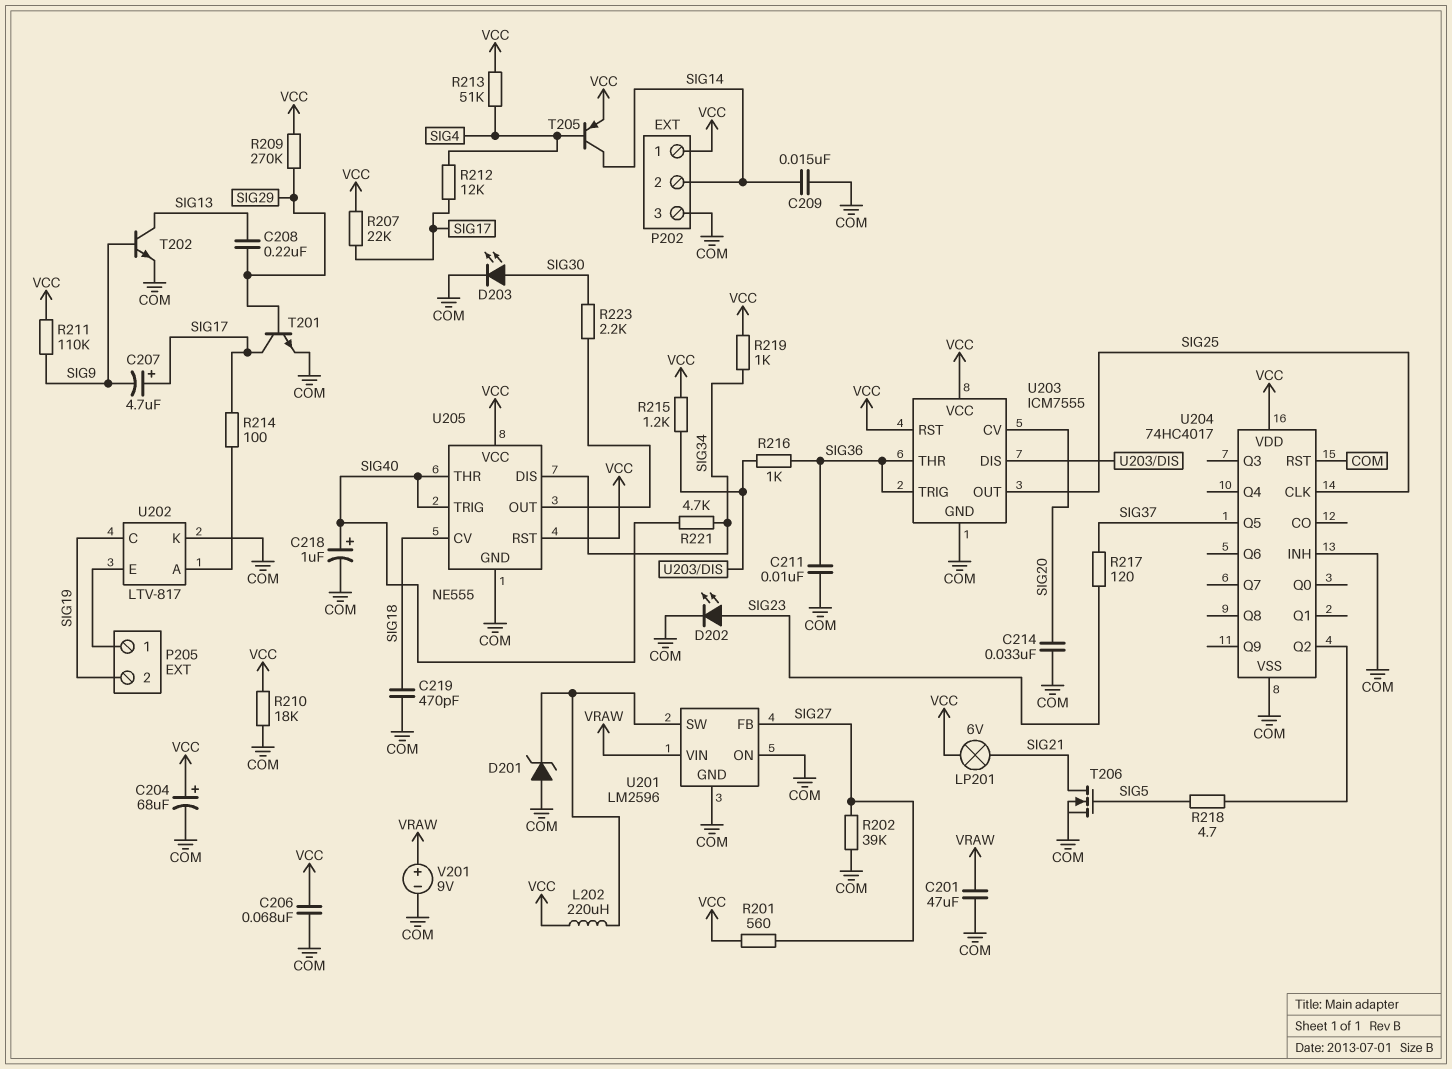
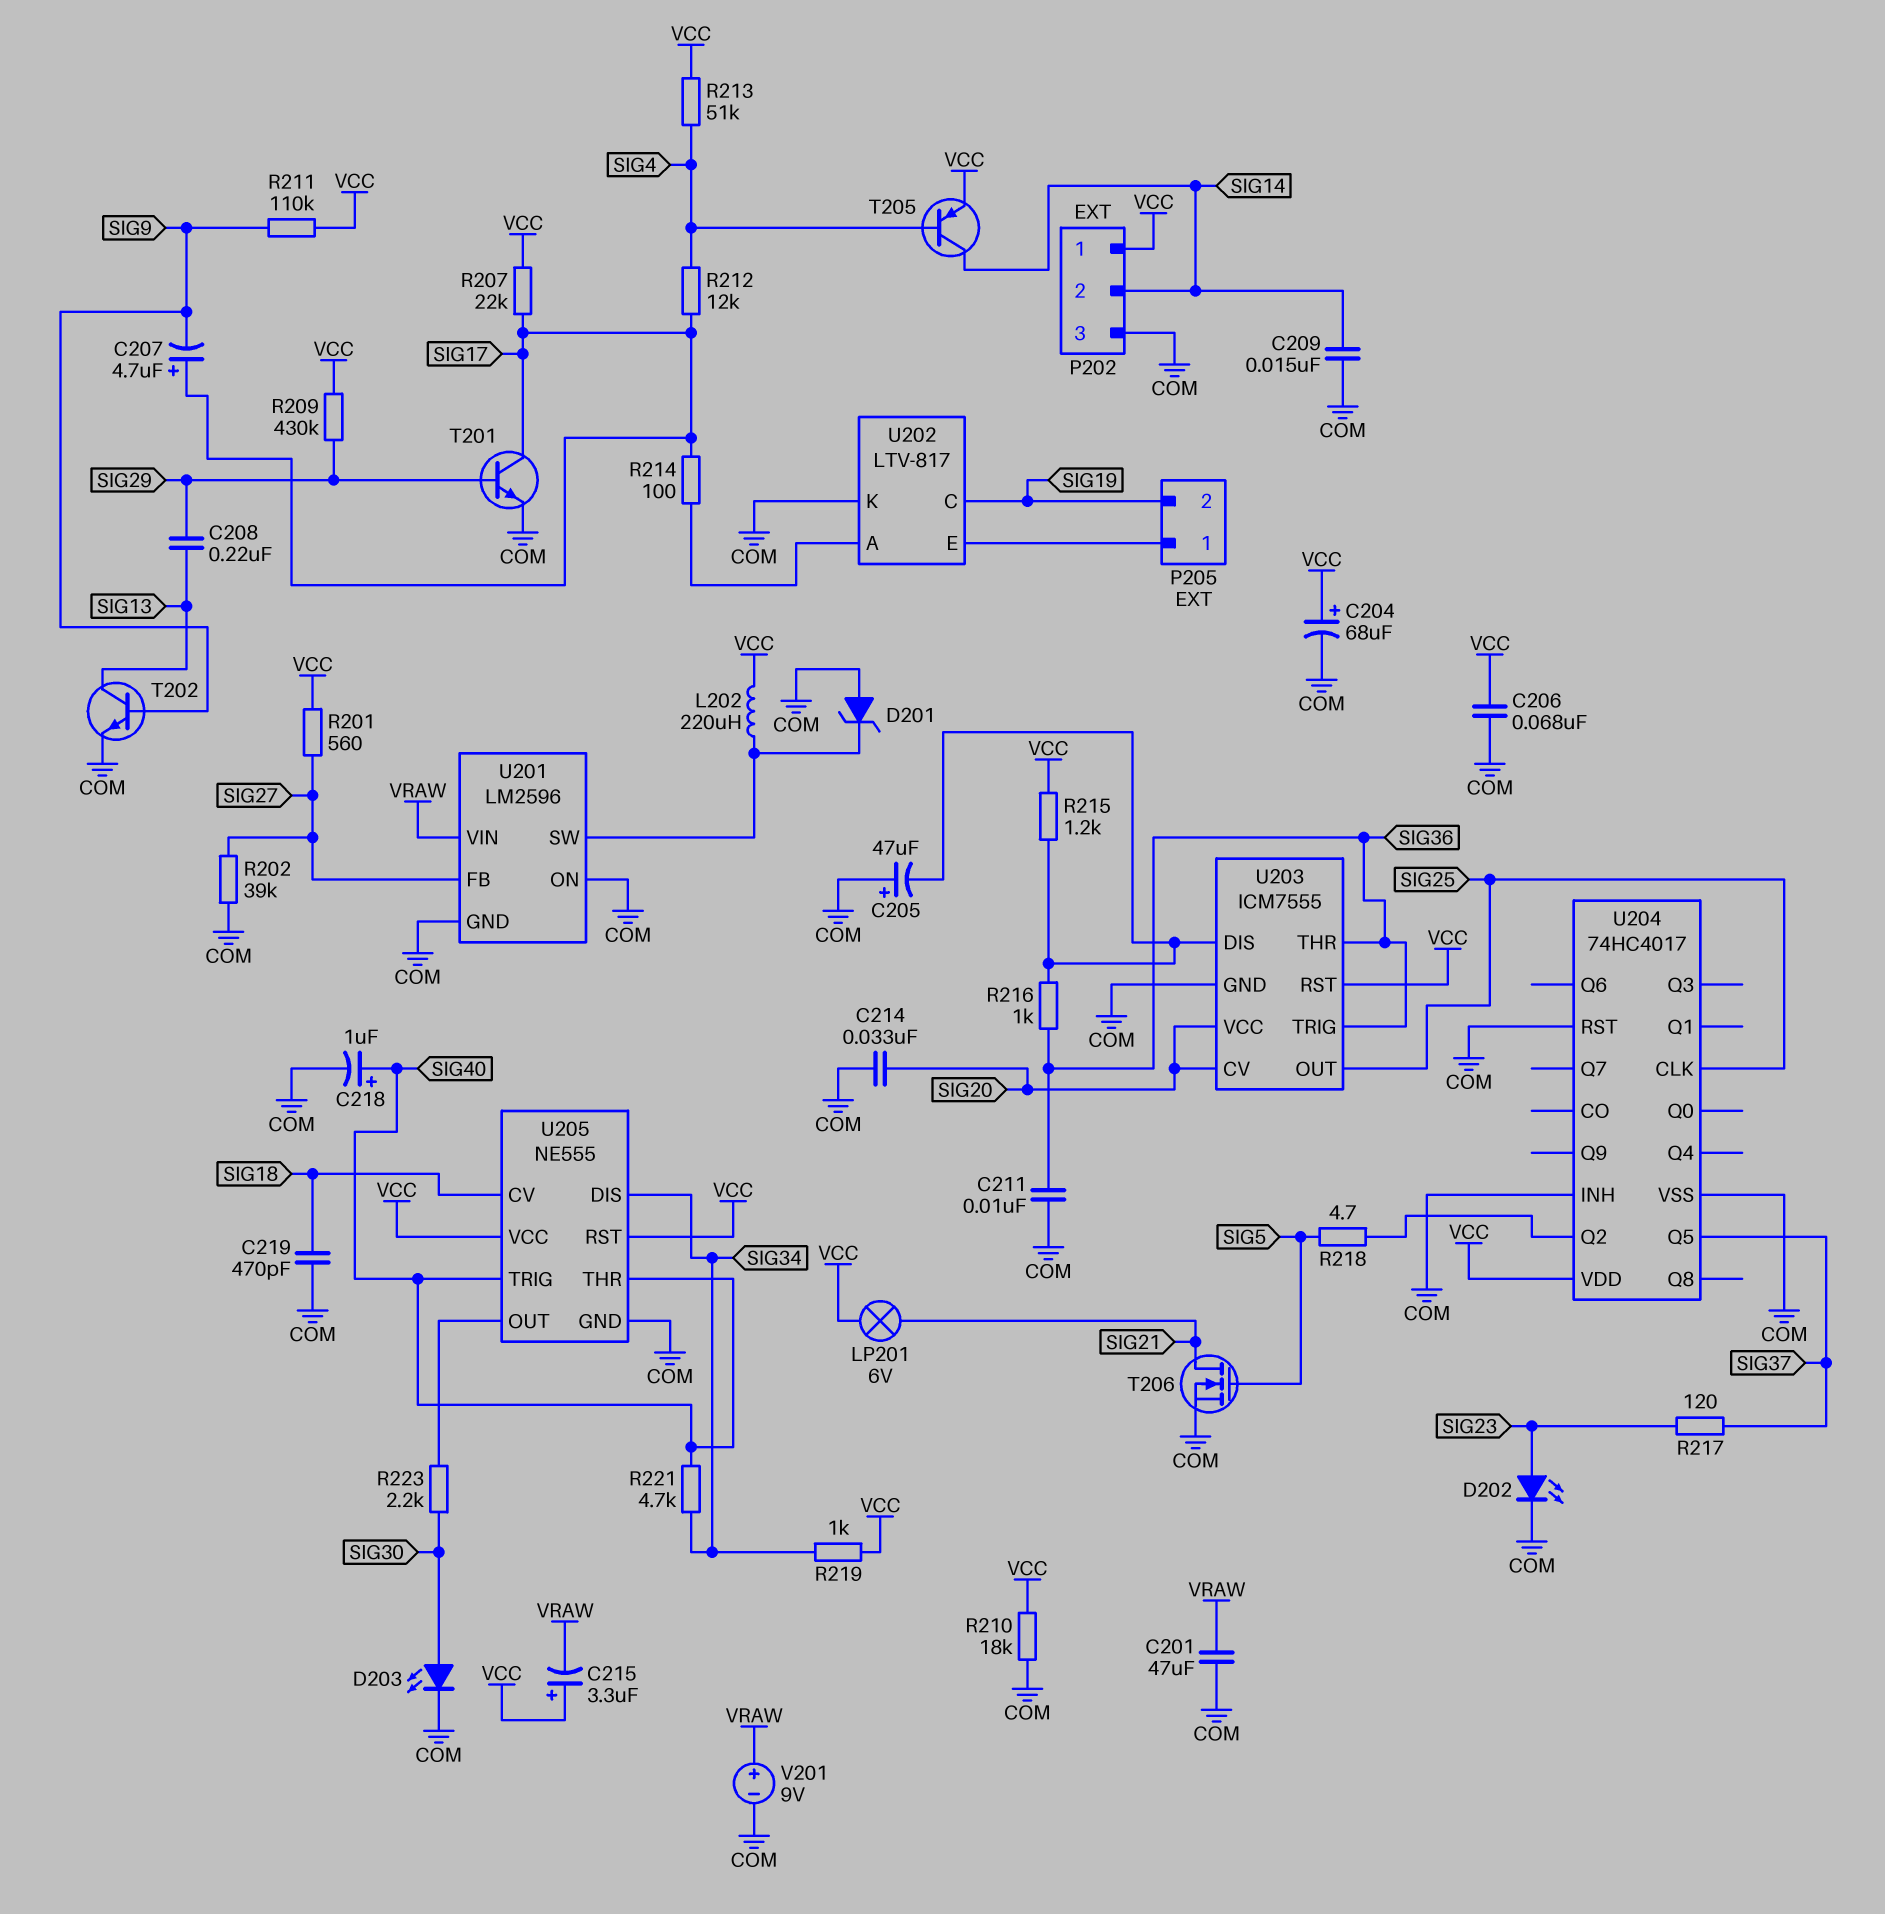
C205: none -> 47uF (plus COM, minus U203/DIS)
C215: none -> 3.3uF (plus VCC, minus VRAW)
R209: 270k (SIG29, VCC) -> 430k (SIG29, VCC)
U203 pin VCC: VCC -> SIG20

